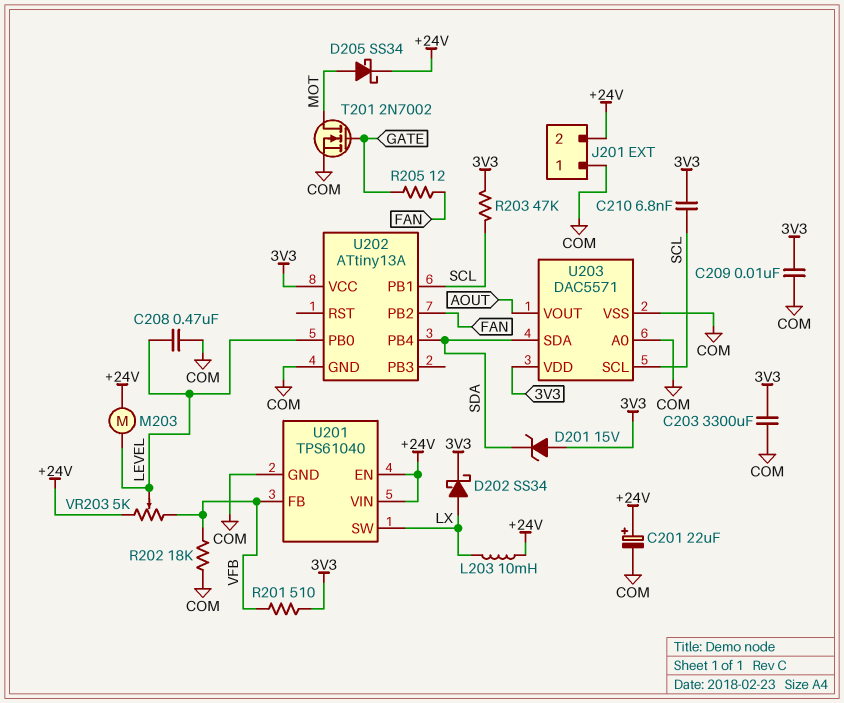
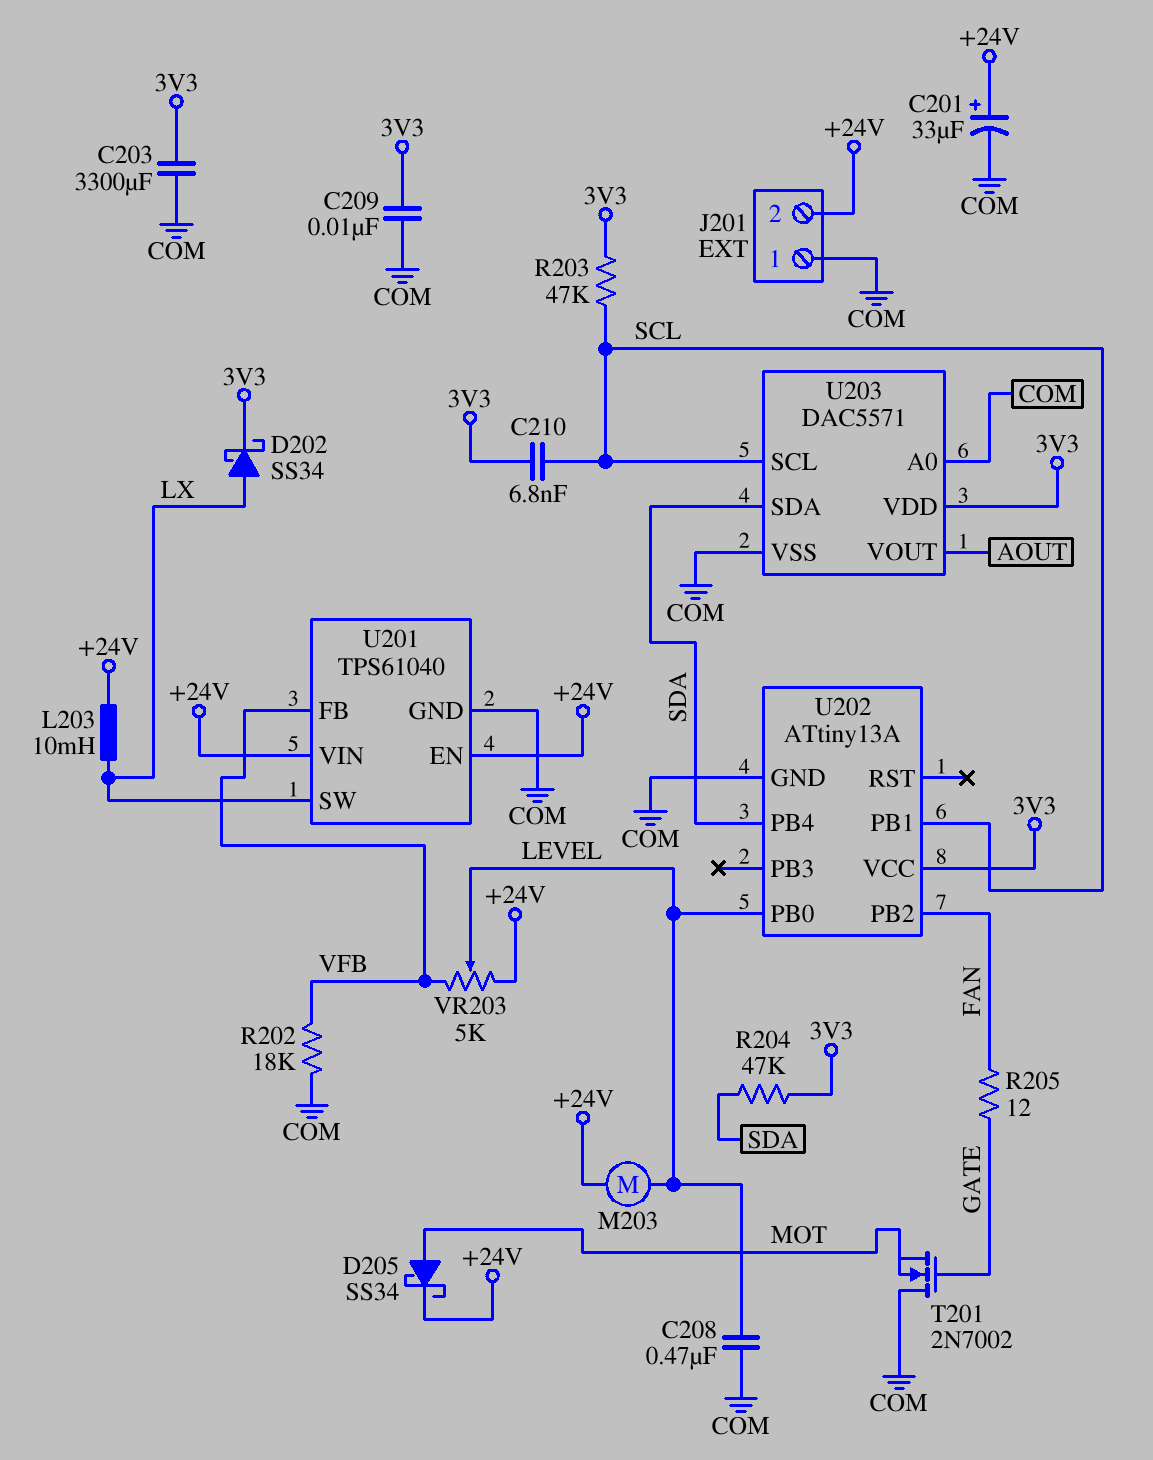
C201: 22uF (plus +24V, minus COM) -> 33uF (plus +24V, minus COM)
D201: zener 15V (A 3V3, K SDA) -> none
R201: 510 (3V3, VFB) -> none
R204: none -> 47k (3V3, SDA)
T201: NMOS 2N7002 (G GATE, D MOT, S COM) -> NMOS 2N7002 (G GATE, D COM, S MOT)

